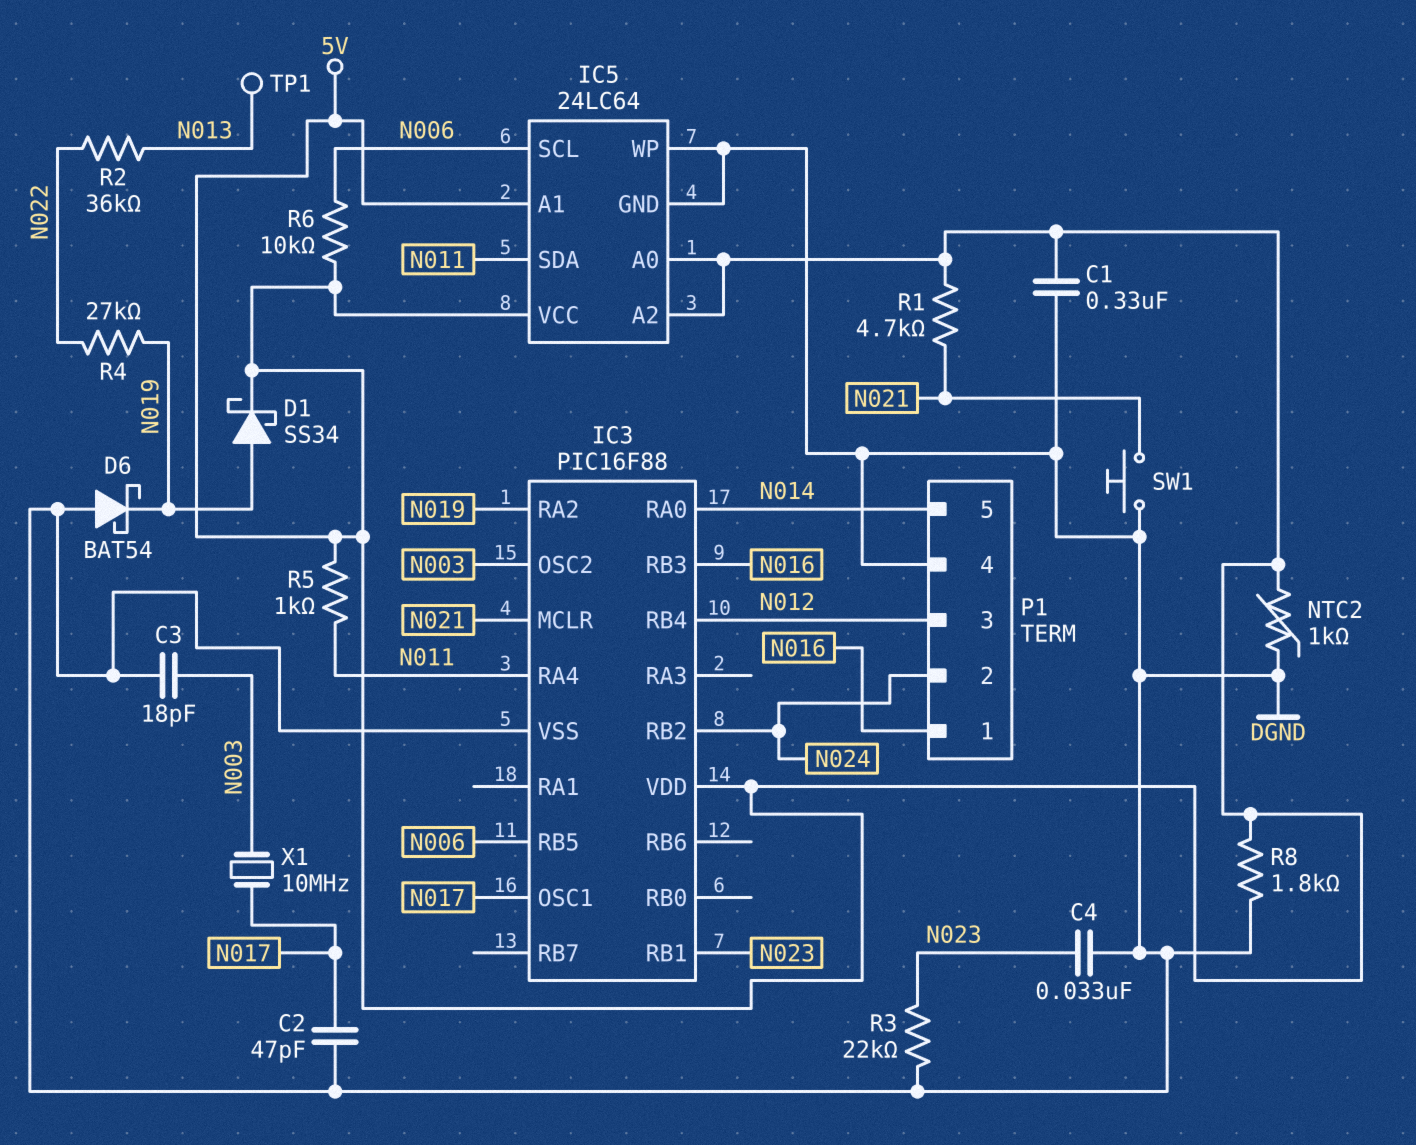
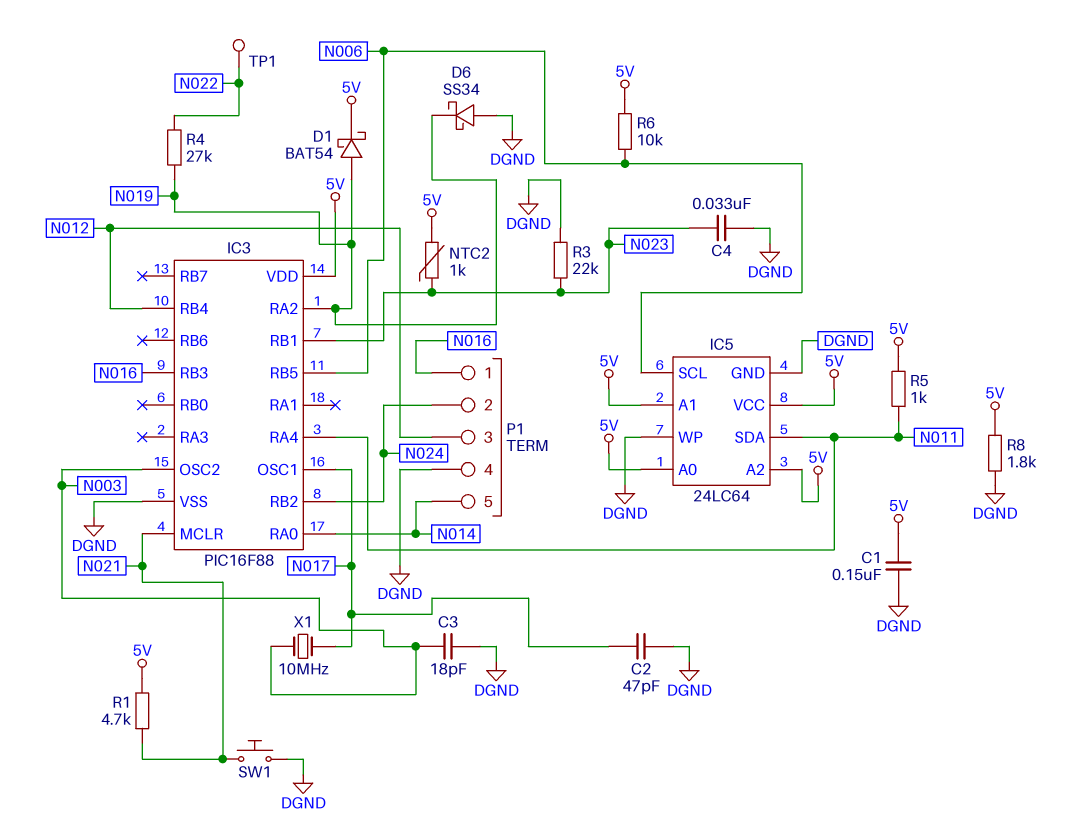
C1: 330nF (5V, DGND) -> 150nF (5V, DGND)
D1: schottky SS34 (A N019, K 5V) -> schottky BAT54 (A N019, K 5V)
D6: schottky BAT54 (A DGND, K N019) -> schottky SS34 (A DGND, K N019)
NTC2: 1k (5V, DGND) -> 1k (5V, N023)
R2: 36k (N013, N022) -> none
TP1: test point (N013) -> test point (N022)

